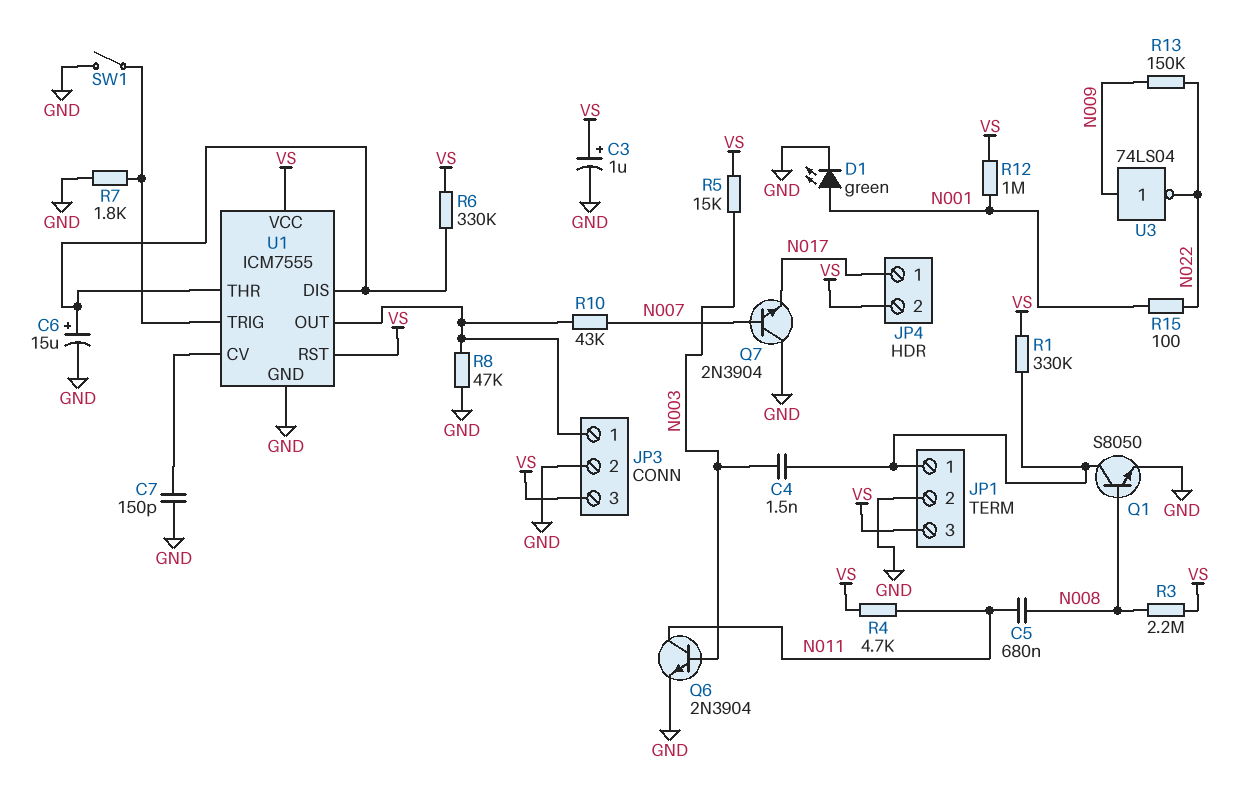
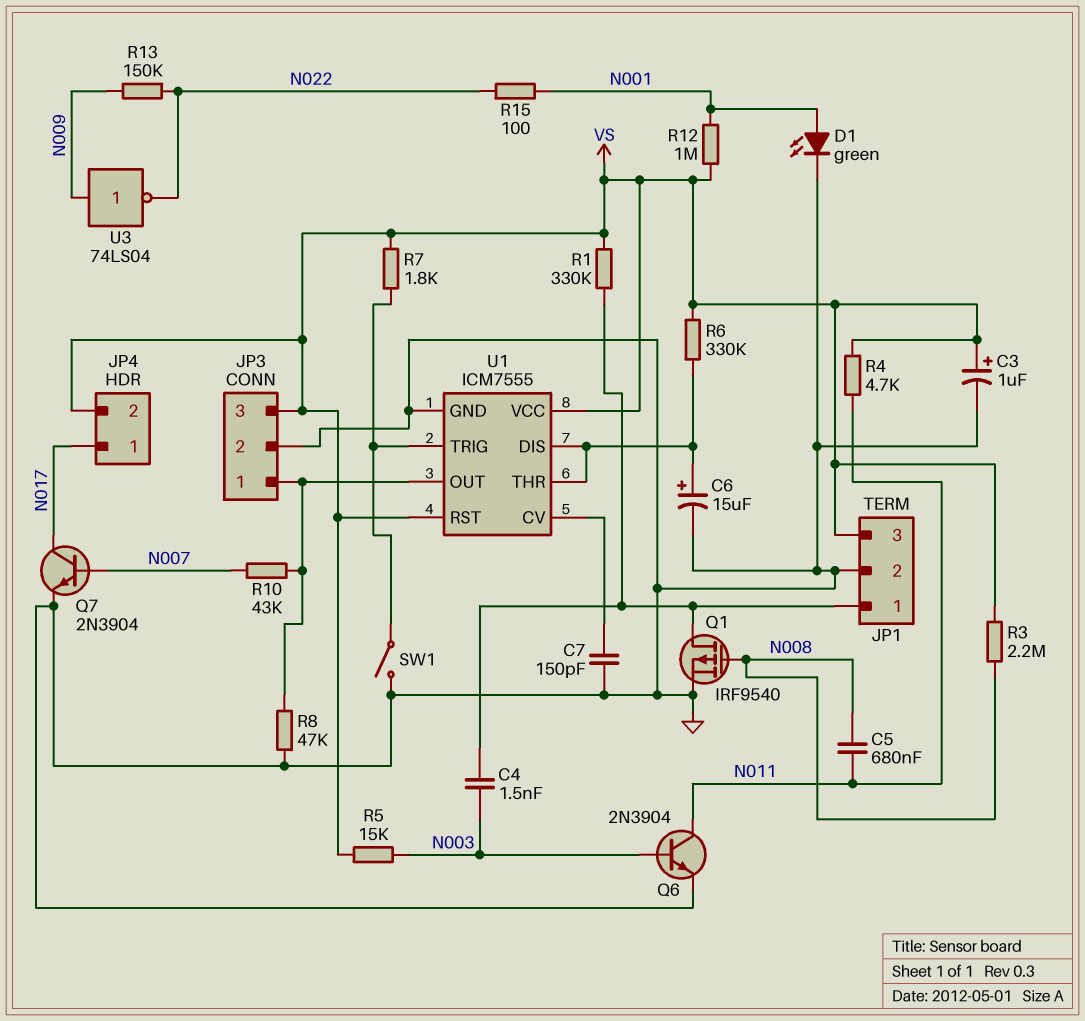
Q1: NPN S8050 (B N008, C JP1/1, E GND) -> PMOS IRF9540 (G N008, D JP1/1, S GND)
Q7: NPN 2N3904 (B N007, C GND, E N017) -> NPN 2N3904 (B N007, C N017, E GND)
R7: 1.8k (GND, U1/TRIG) -> 1.8k (U1/TRIG, VS)

